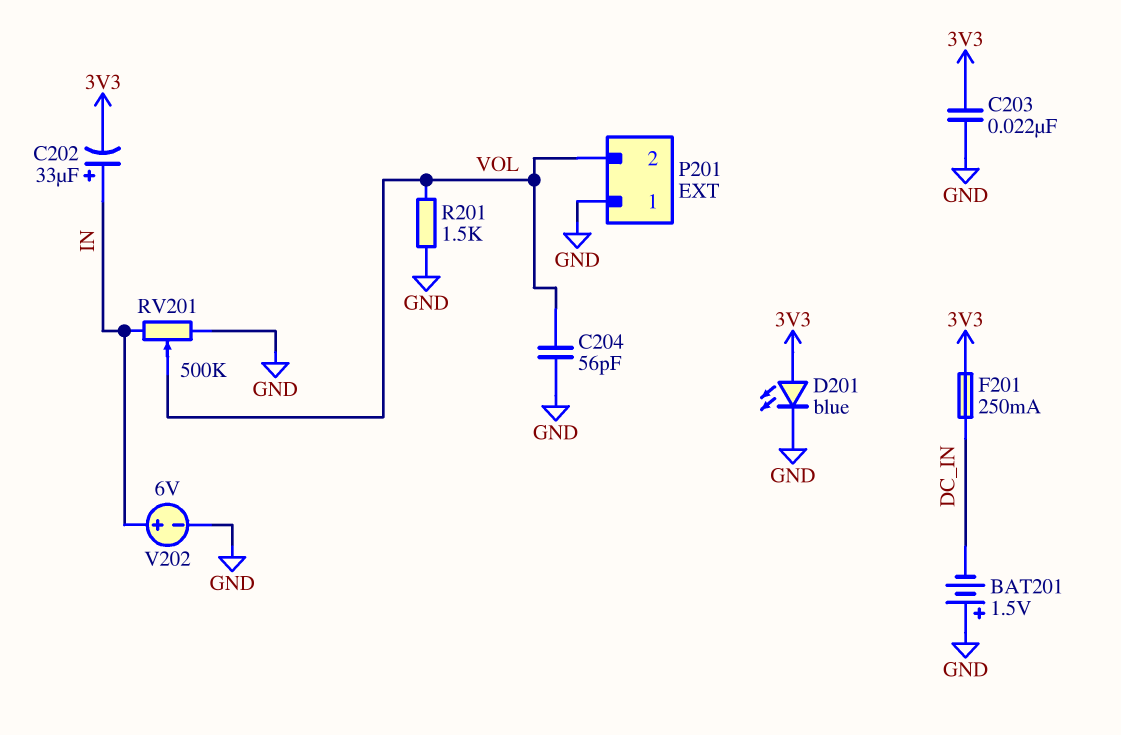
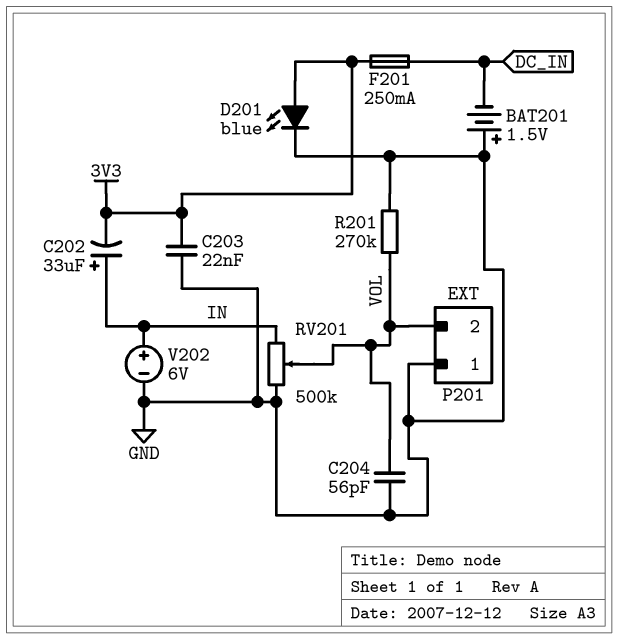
R201: 1.5k (GND, VOL) -> 270k (GND, VOL)

